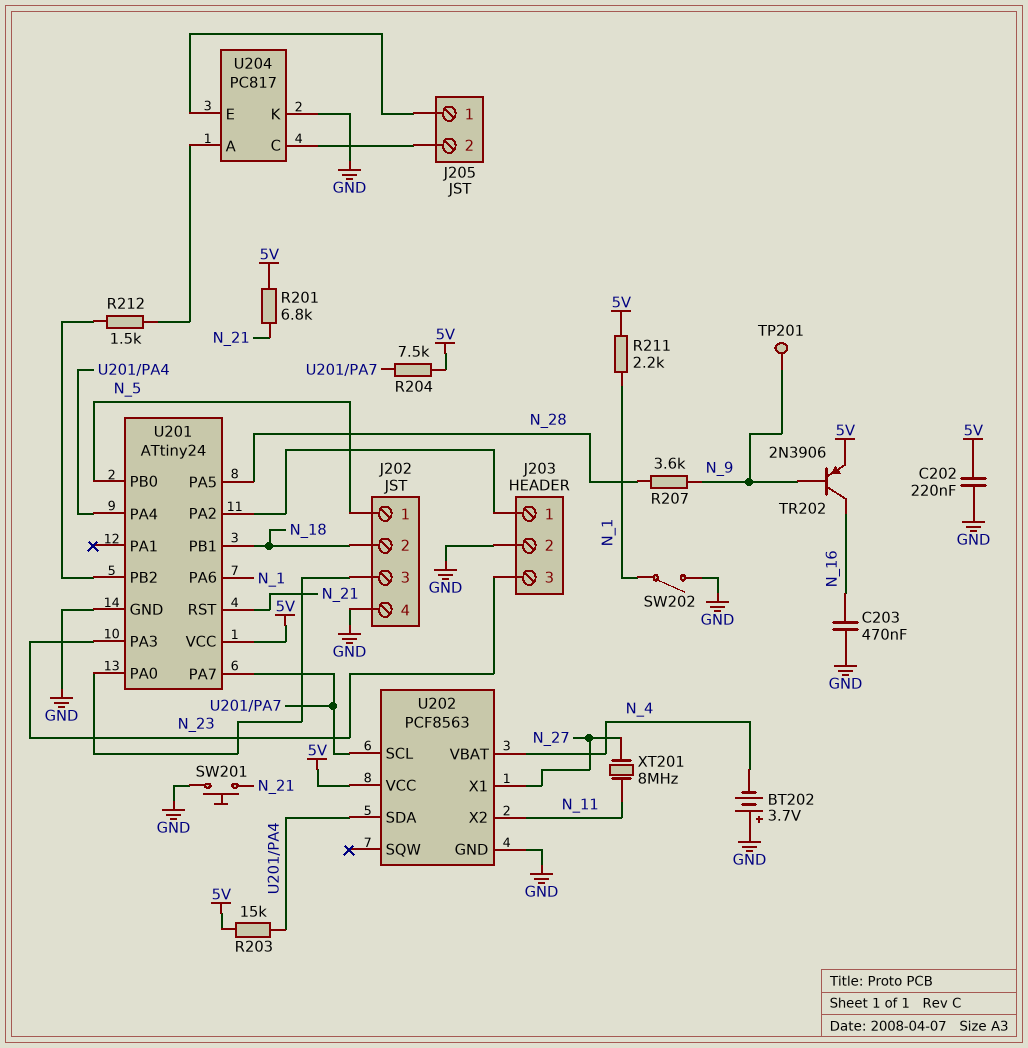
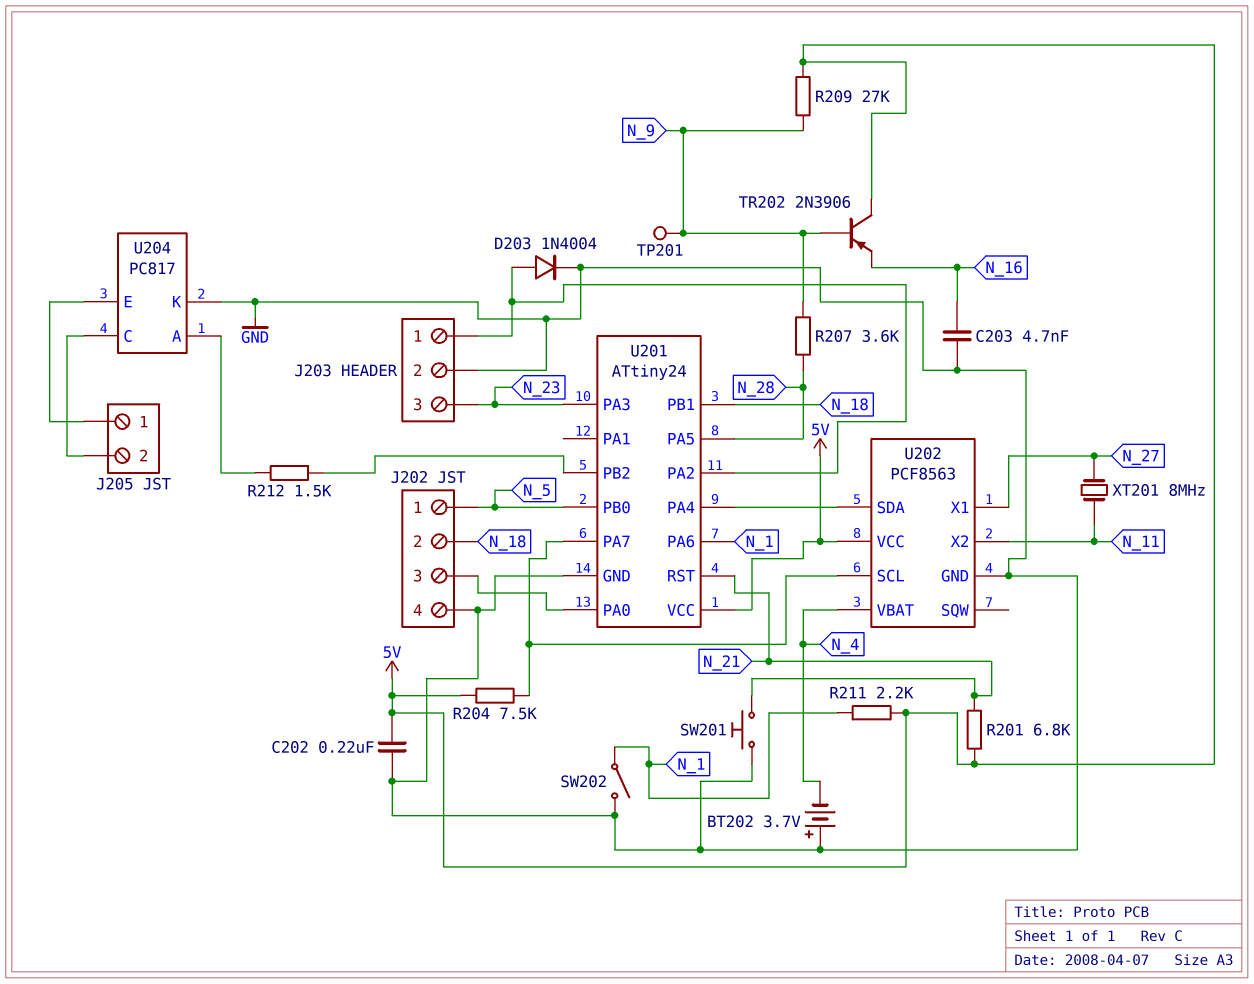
C203: 470nF (GND, N_16) -> 4.7nF (GND, N_16)
D203: none -> diode 1N4004 (A J203/1, K GND)
R203: 15k (5V, U201/PA4) -> none
R209: none -> 27k (5V, N_9)
TR202: PNP 2N3906 (B N_9, C N_16, E 5V) -> PNP 2N3906 (B N_9, C 5V, E N_16)

